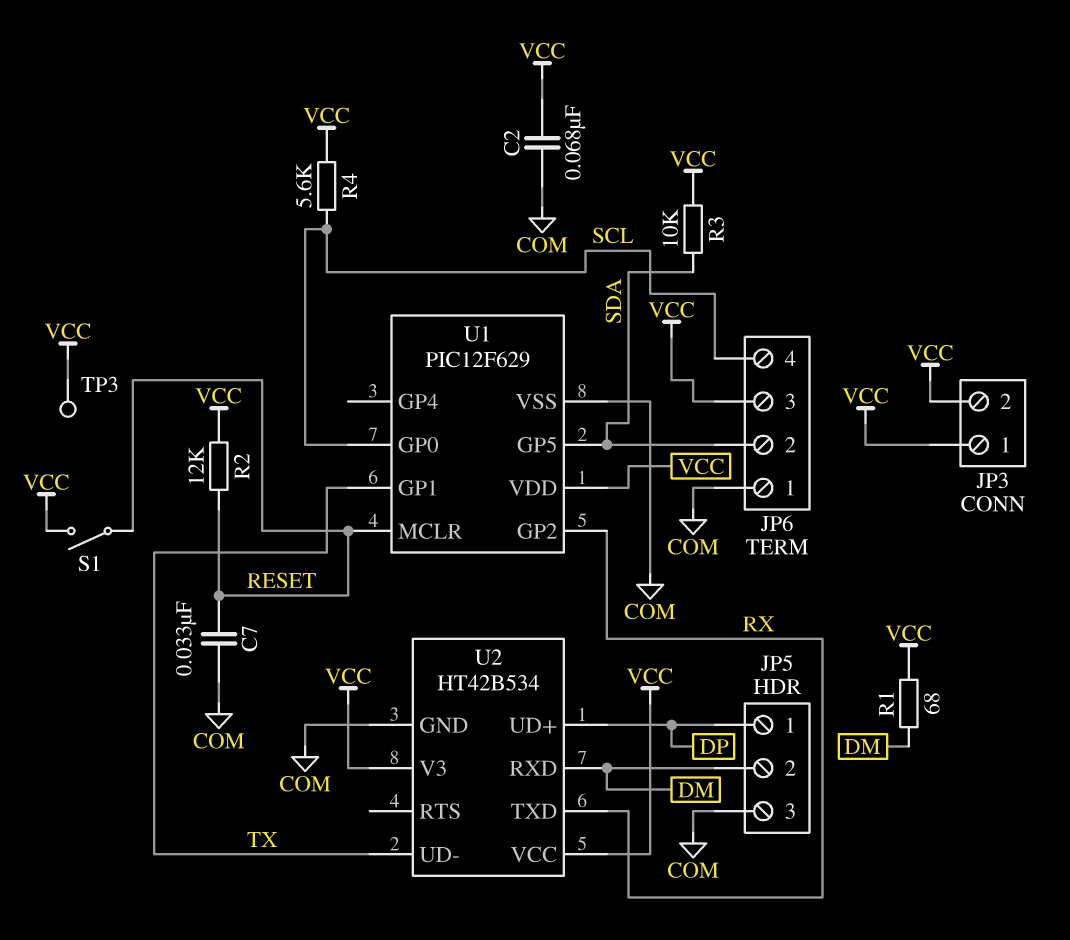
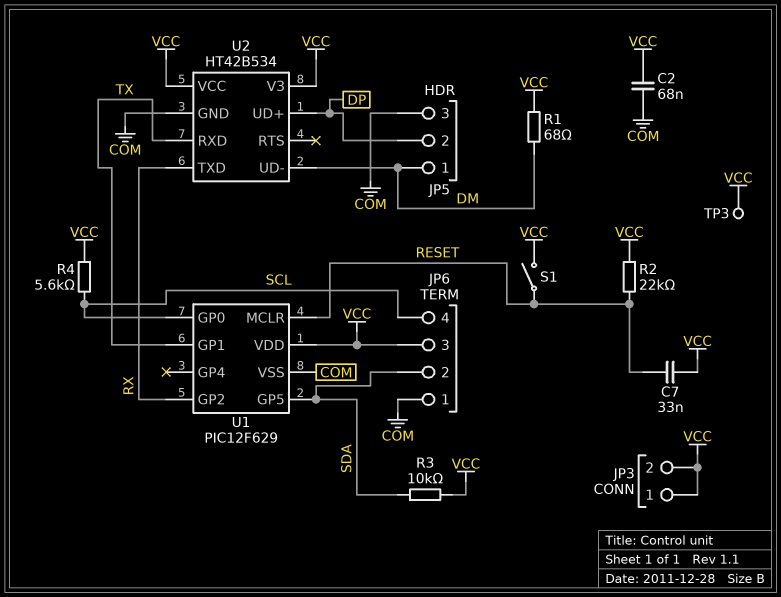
C7: 33nF (COM, RESET) -> 33nF (RESET, VCC)
JP5 pin 1: DP -> DM
JP5 pin 2: DM -> DP
R2: 12k (RESET, VCC) -> 22k (RESET, VCC)
U2 pin RXD: DM -> TX
U2 pin UD-: TX -> DM

